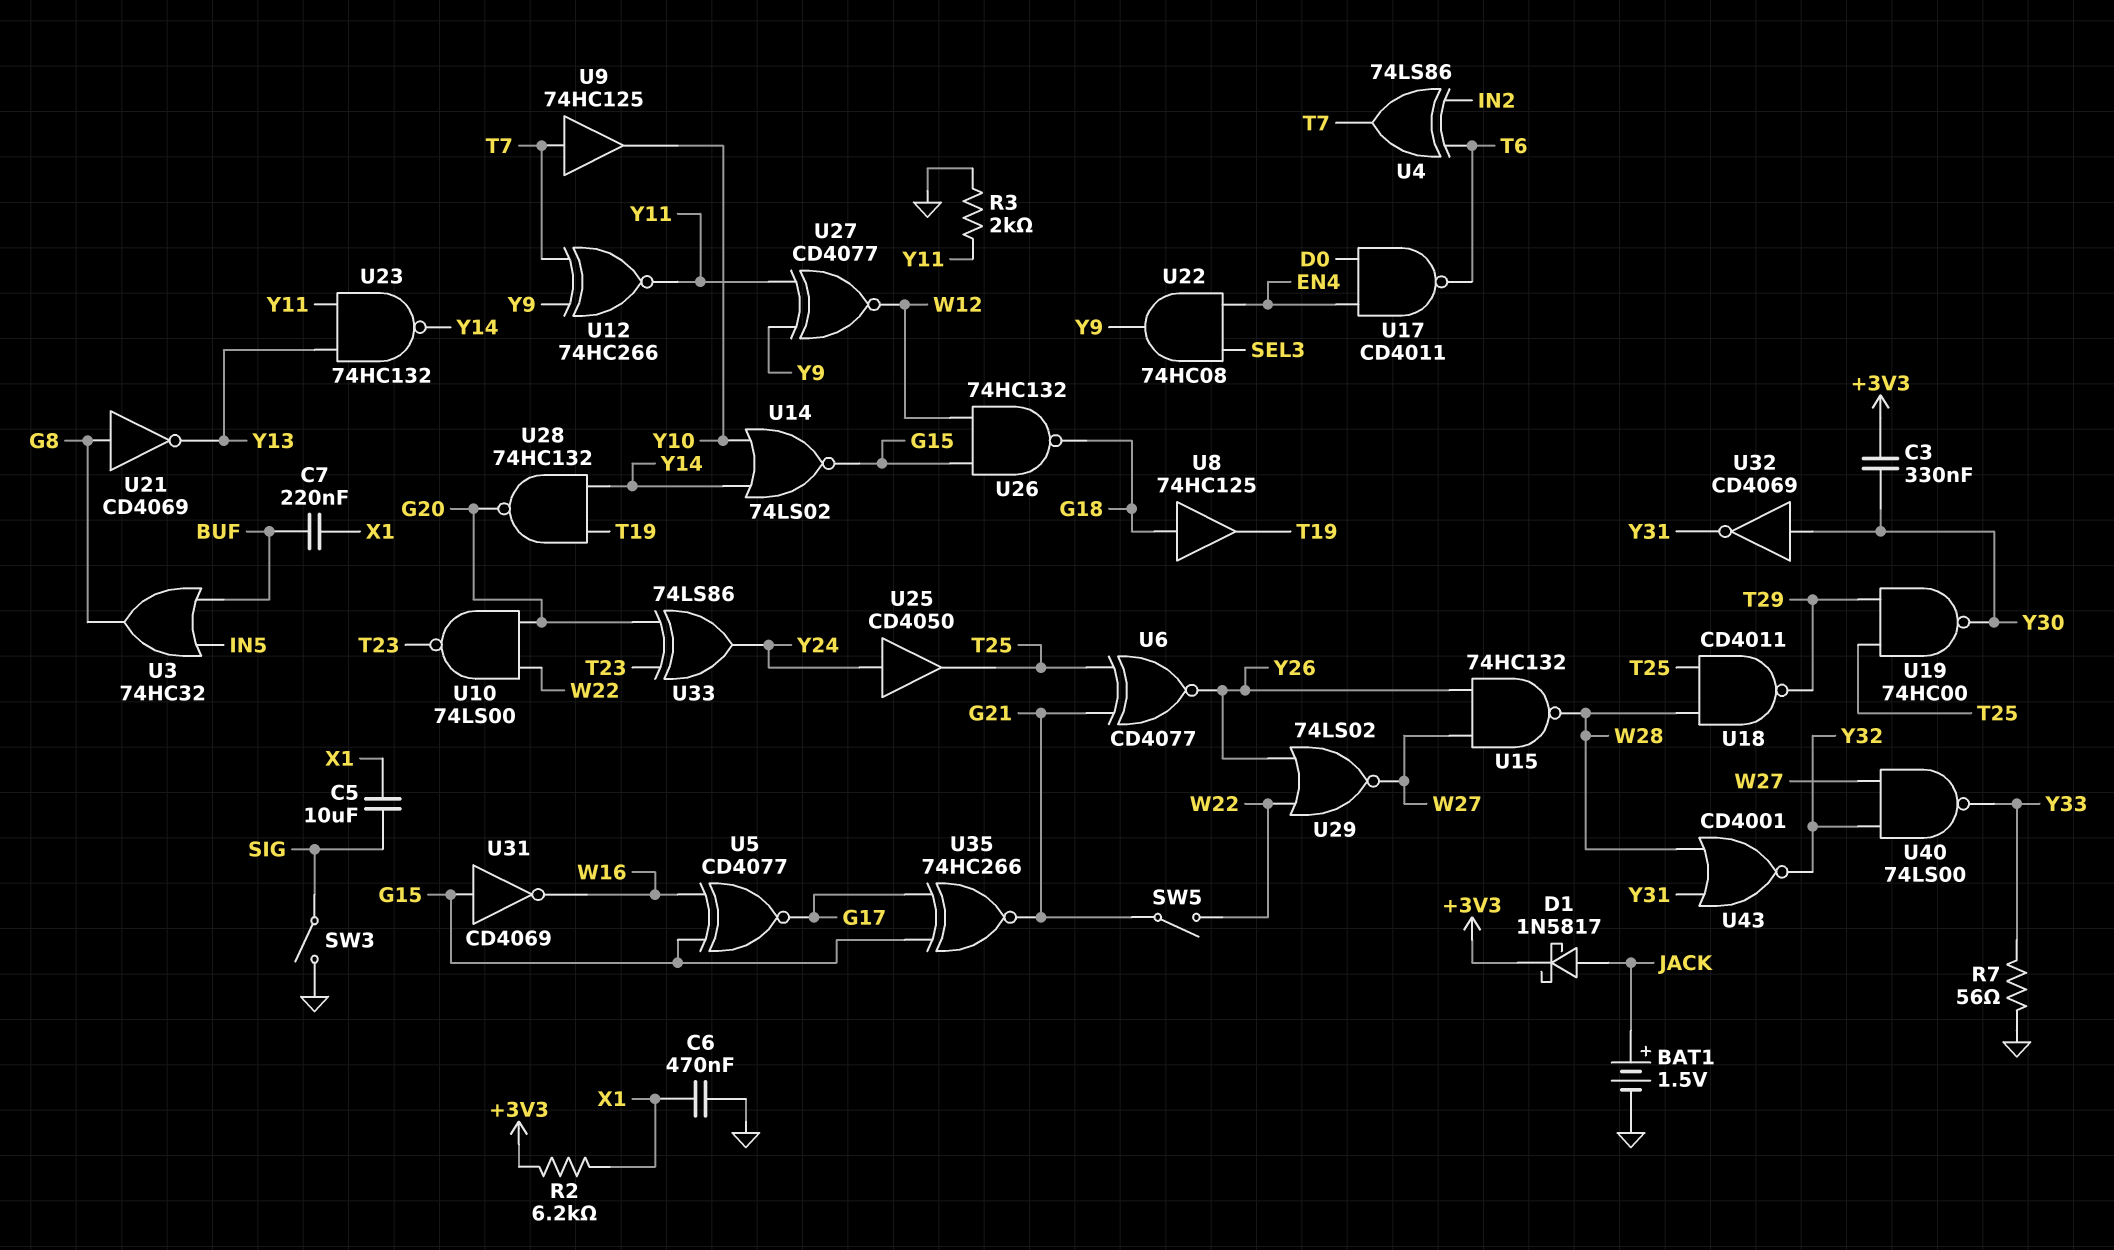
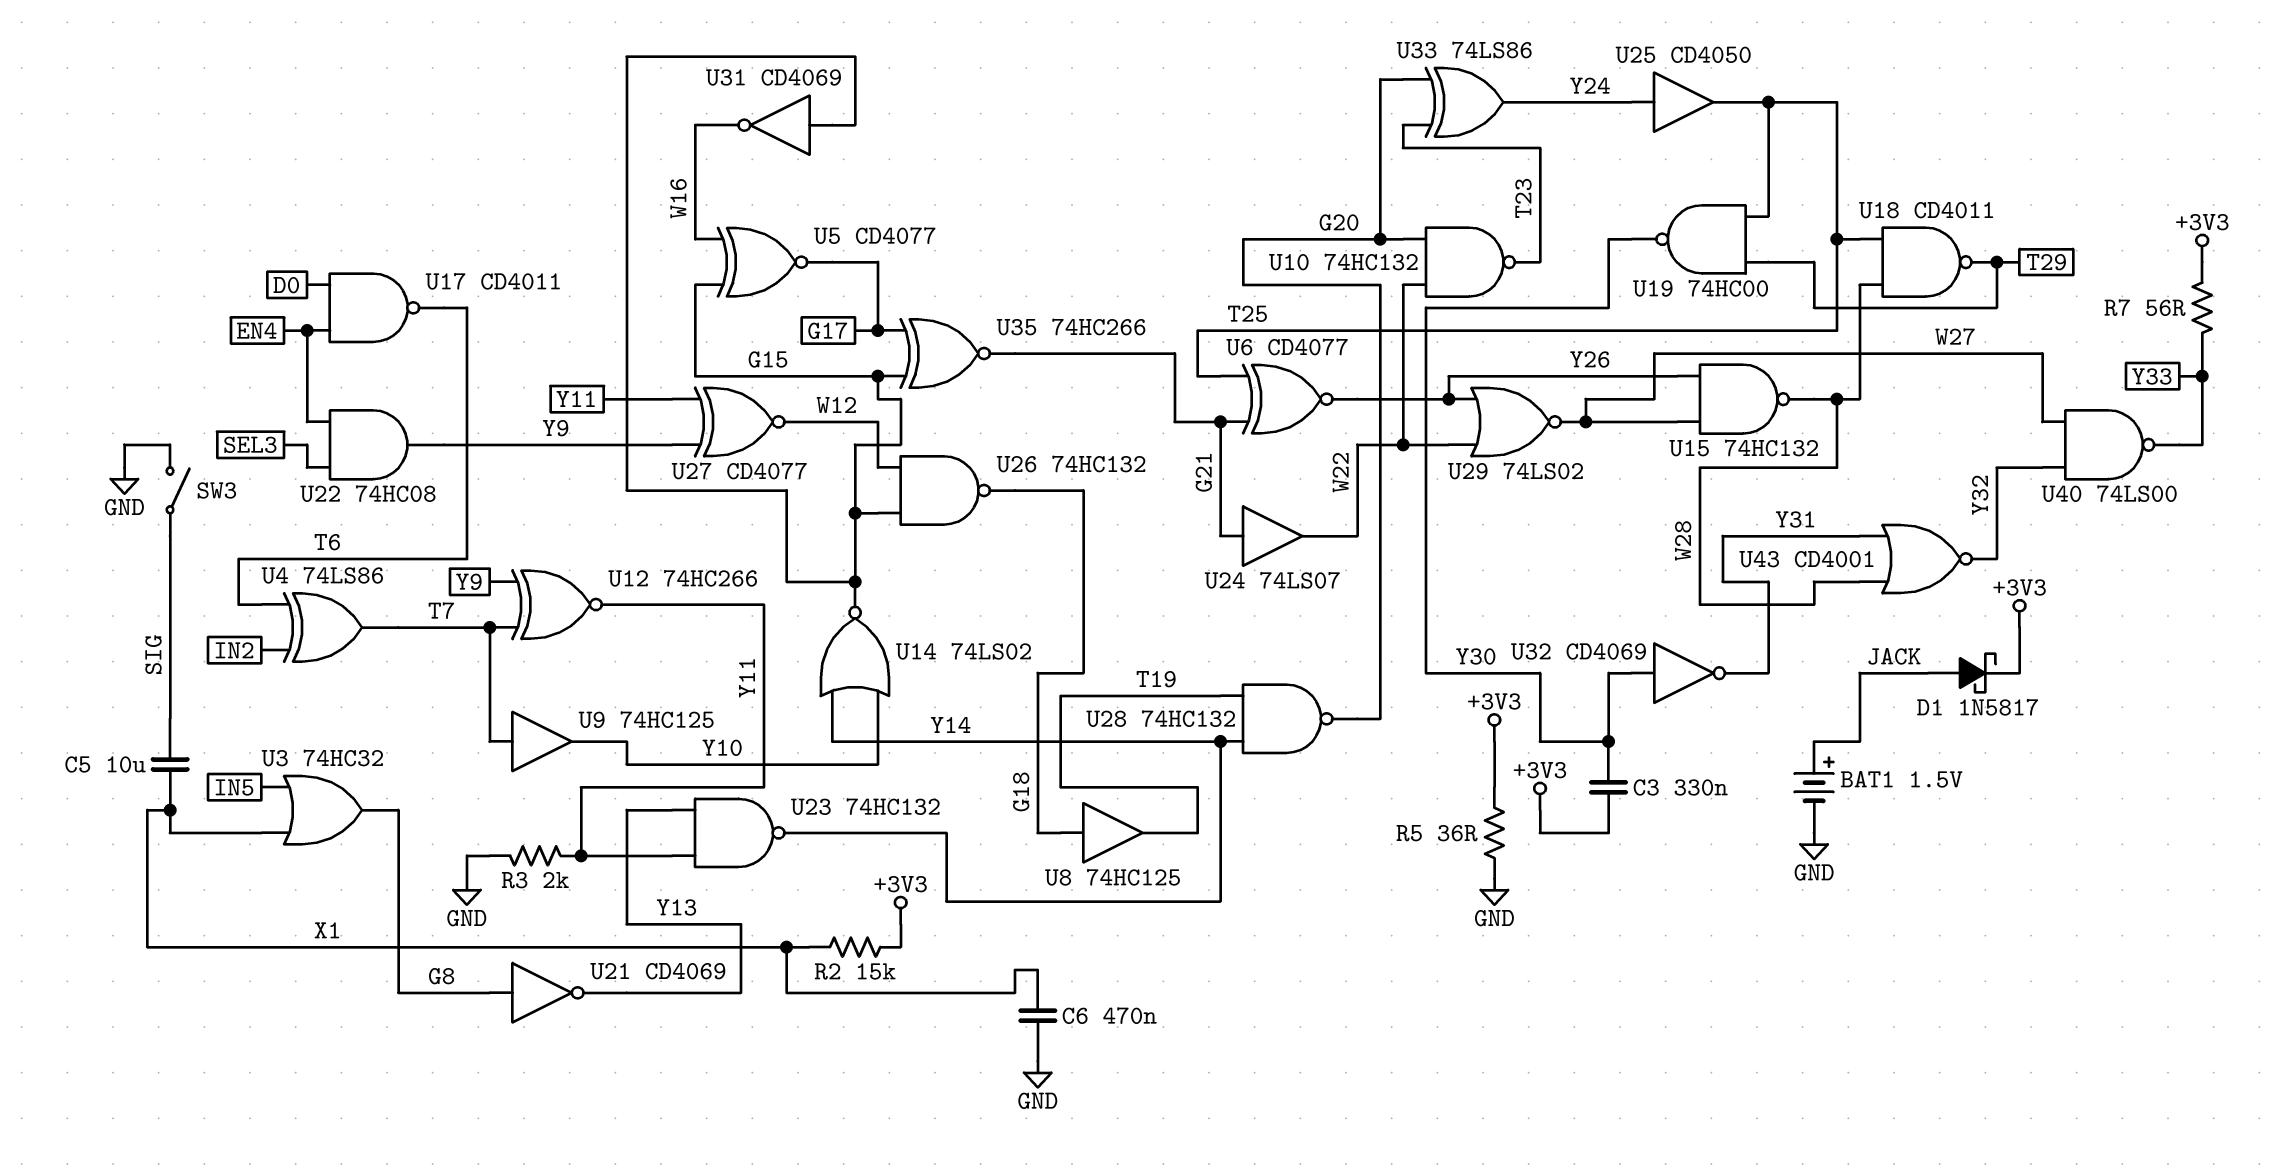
C7: 220nF (BUF, X1) -> none
R2: 6.2k (+3V3, X1) -> 15k (+3V3, X1)
R5: none -> 36 (+3V3, GND)
R7: 56 (GND, Y33) -> 56 (+3V3, Y33)
SW5: switch (G21, W22) -> none
U3: OR 74HC32 (in BUF, in IN5, out G8) -> OR 74HC32 (in IN5, in X1, out G8)
U10: NAND 74LS00 (in G20, in W22, out T23) -> NAND 74HC132 (in G20, in W22, out T23)
U24: none -> buffer 74LS07 (in G21, out W22)

